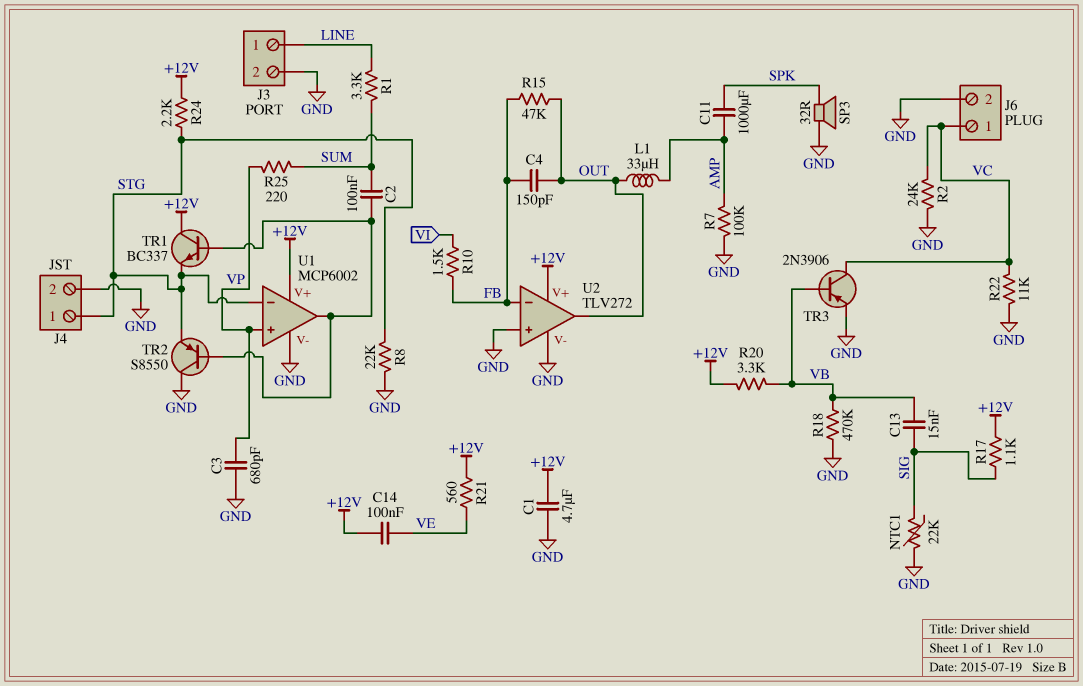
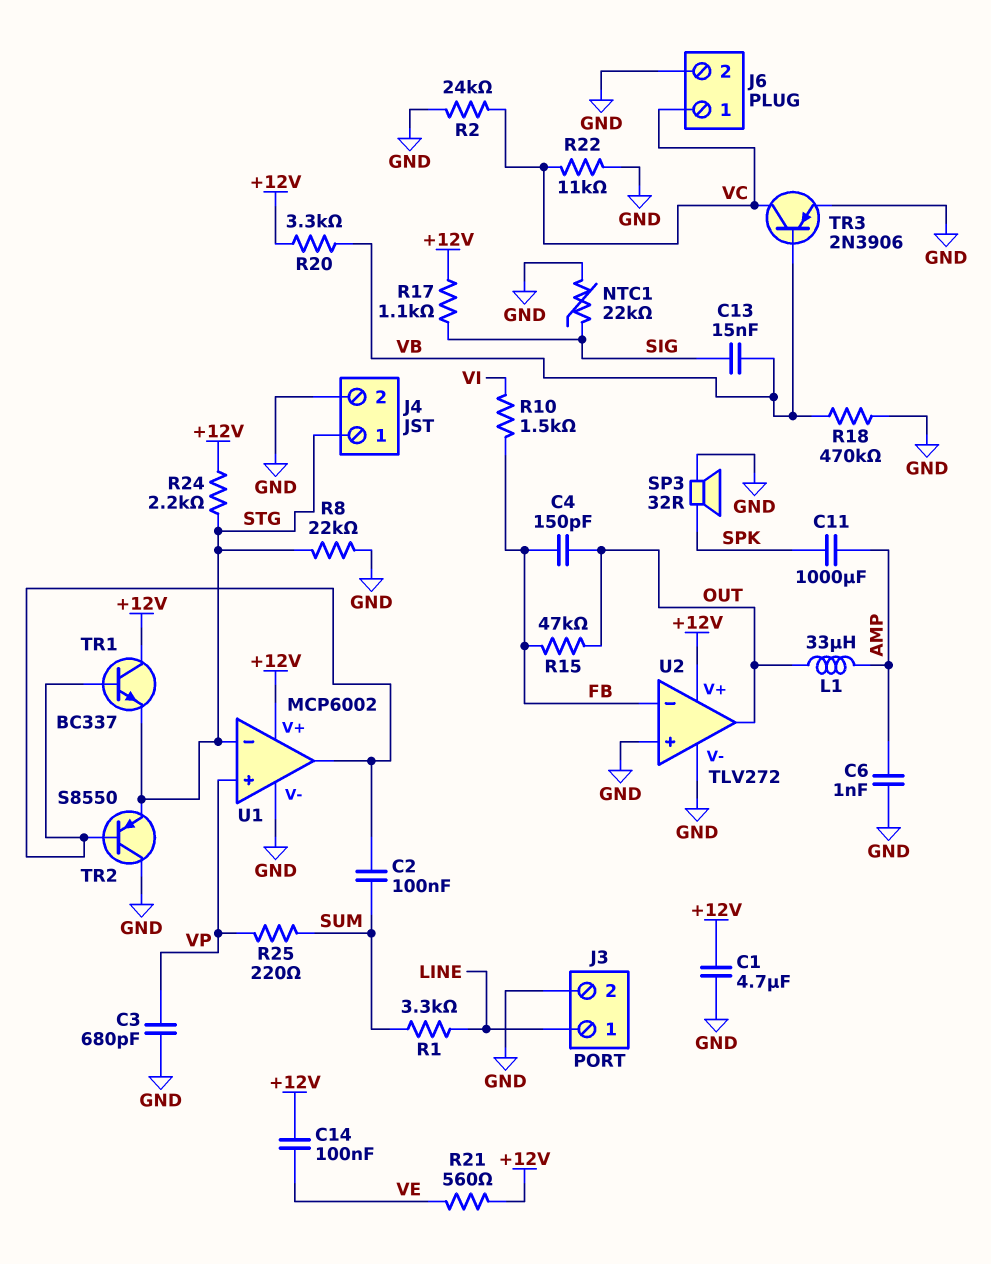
C6: none -> 1nF (AMP, GND)
R7: 100k (AMP, GND) -> none

